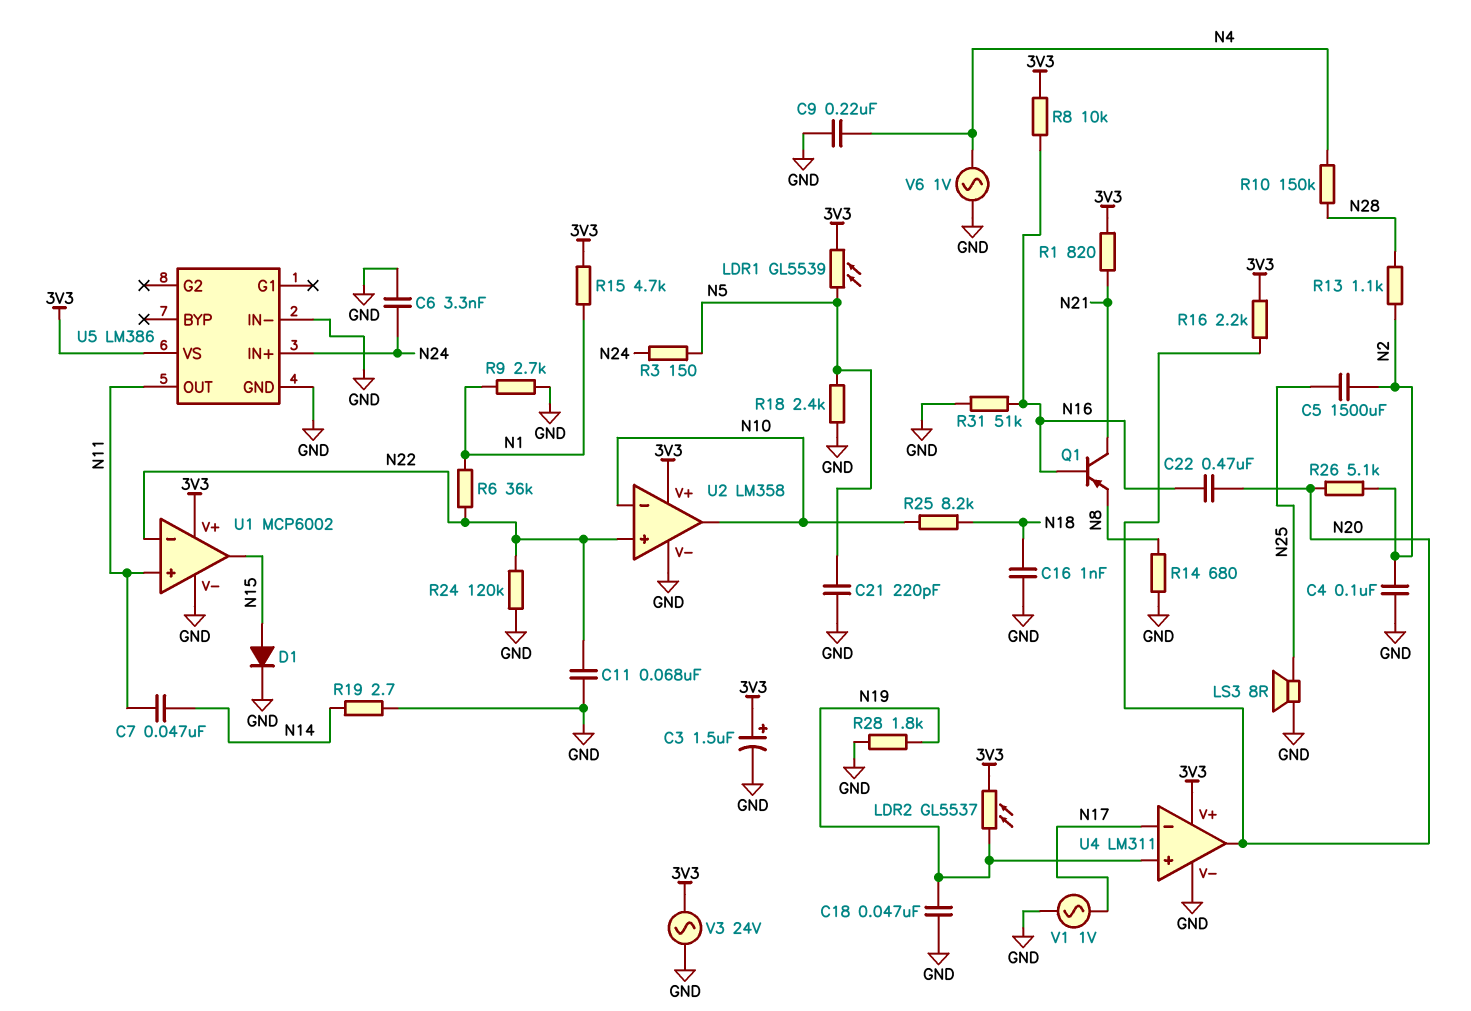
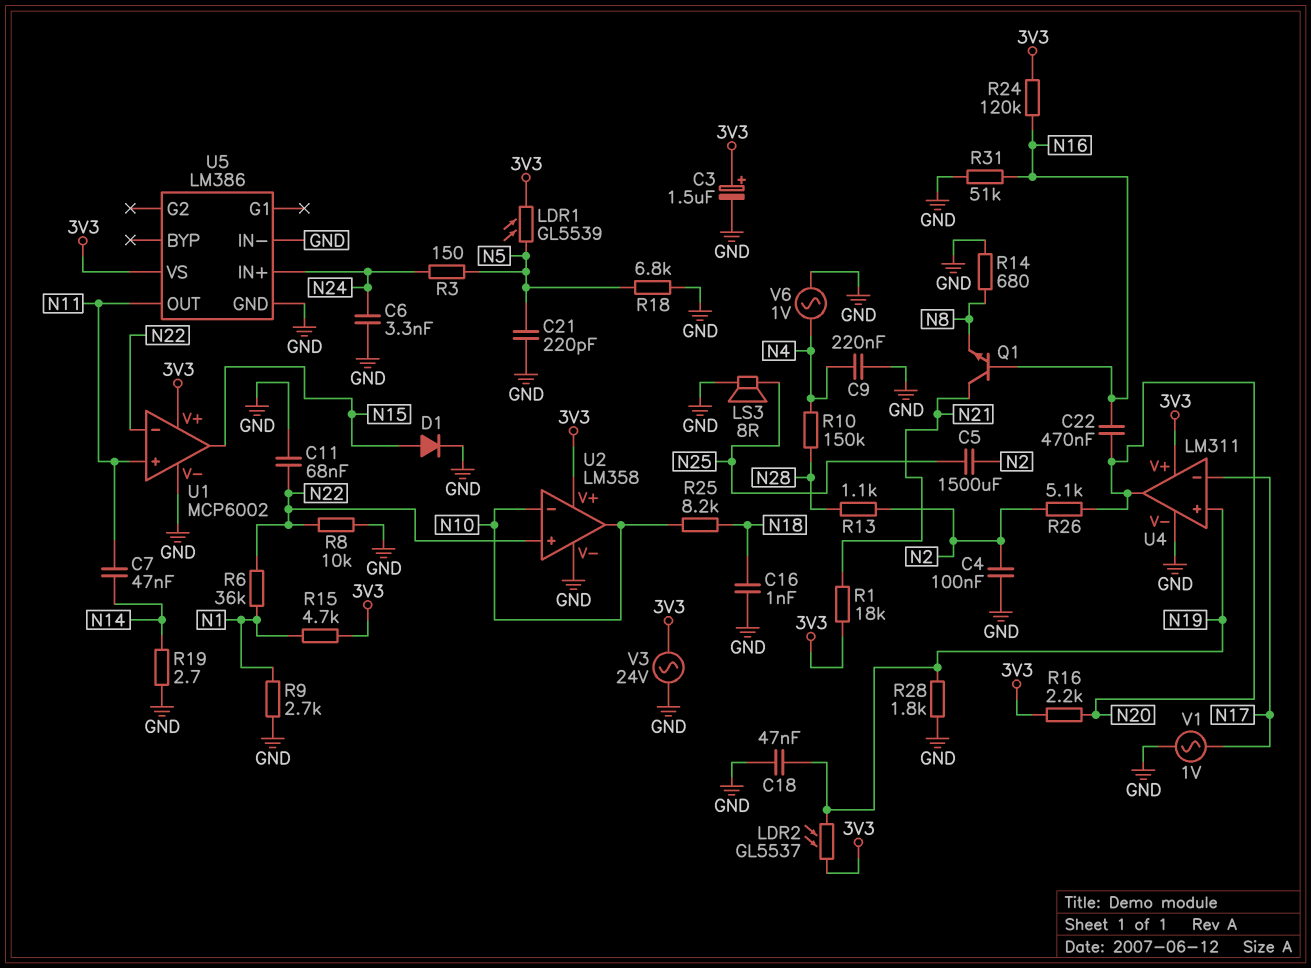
Q1: PNP (B N16, C N21, E N8) -> NPN (B N16, C N21, E N8)
R1: 820 (3V3, N21) -> 18k (3V3, N21)
R8: 10k (3V3, N16) -> 10k (GND, N22)
R18: 2.4k (GND, N5) -> 6.8k (GND, N5)
R24: 120k (GND, N22) -> 120k (3V3, N16)

